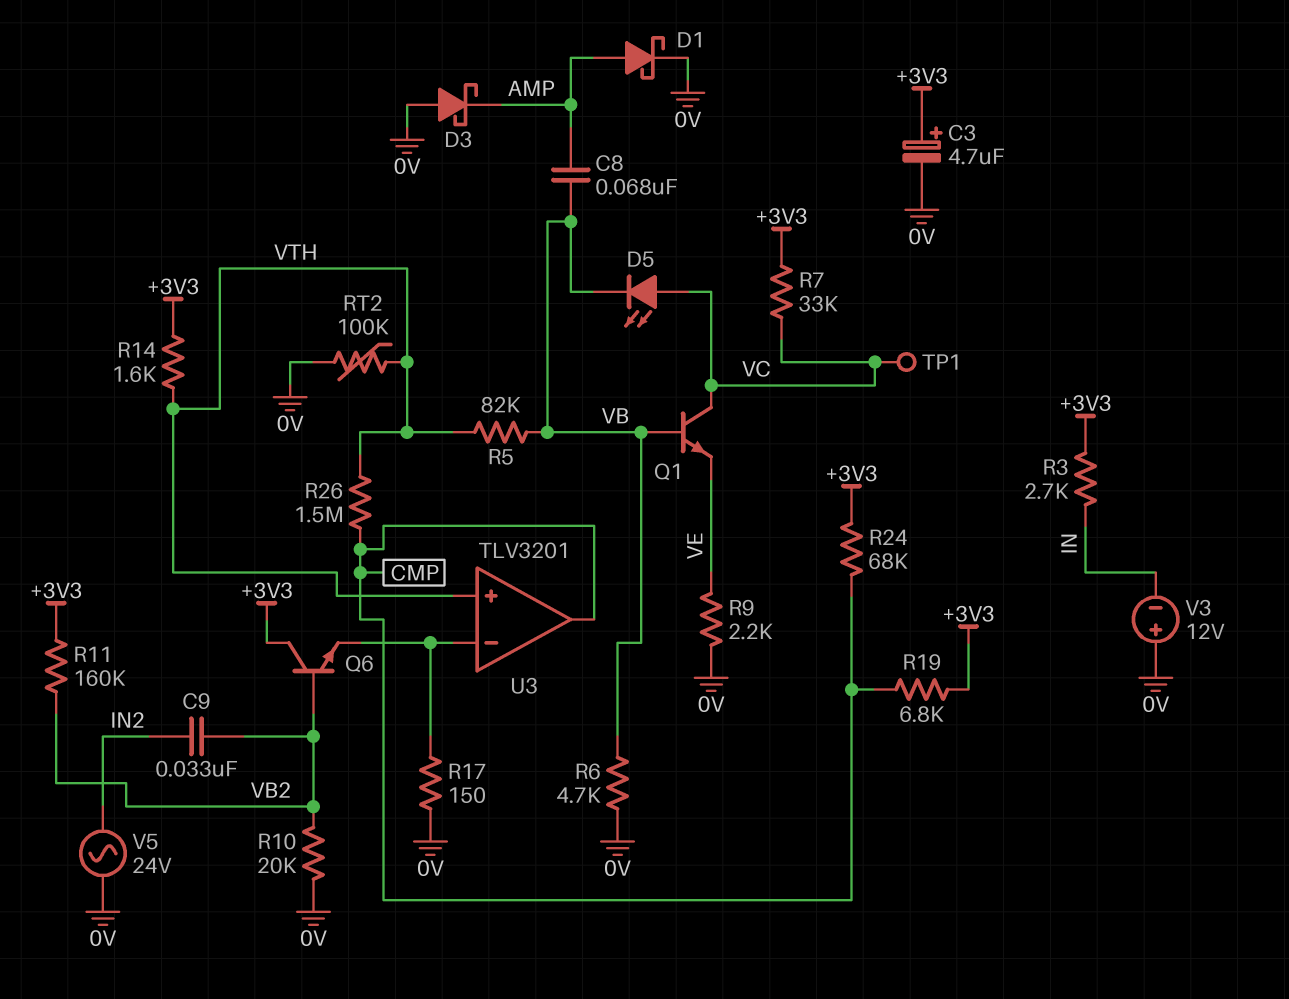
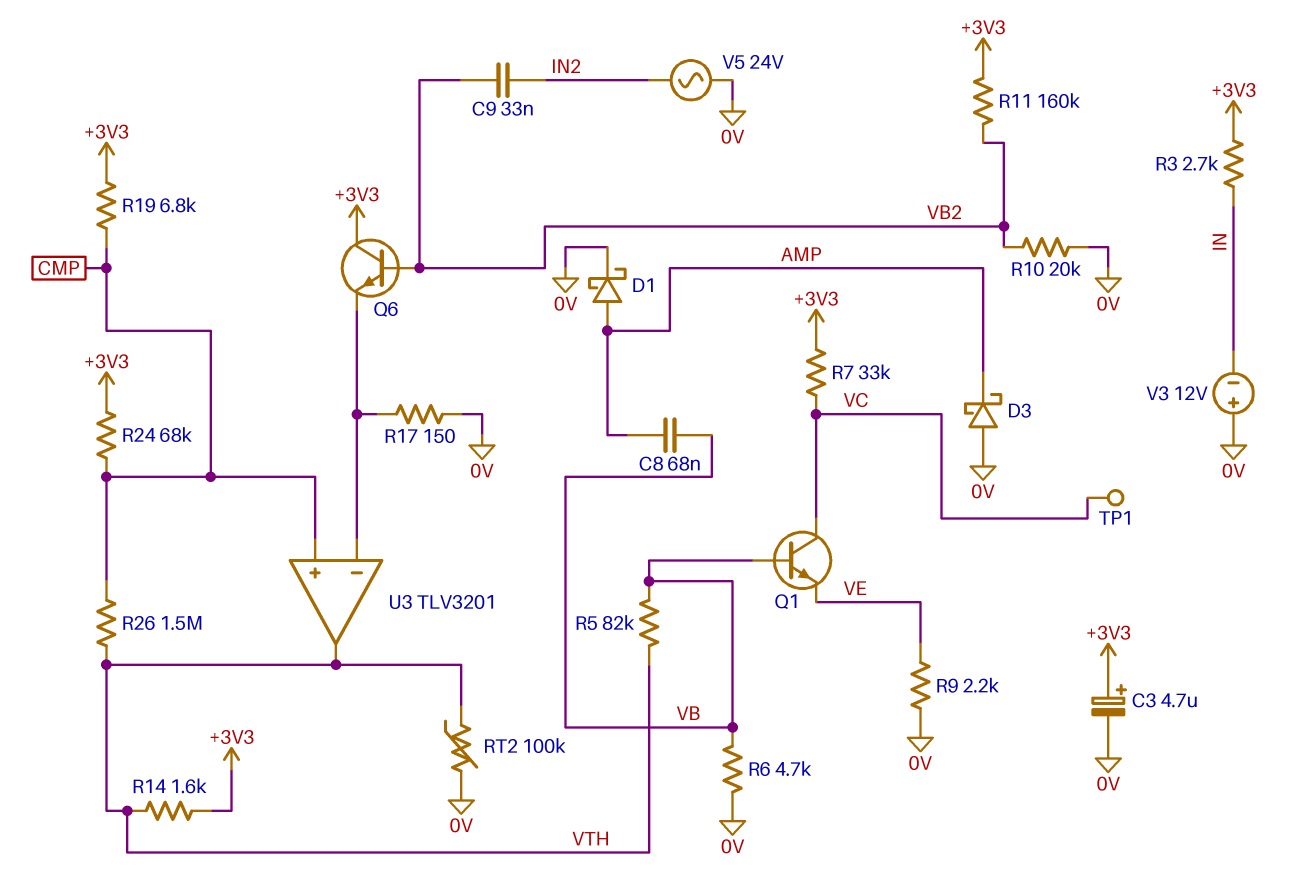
D5: LED (A VC, K VB) -> none
U3 pin in+: VTH -> CMP
U3 pin out: CMP -> VTH

